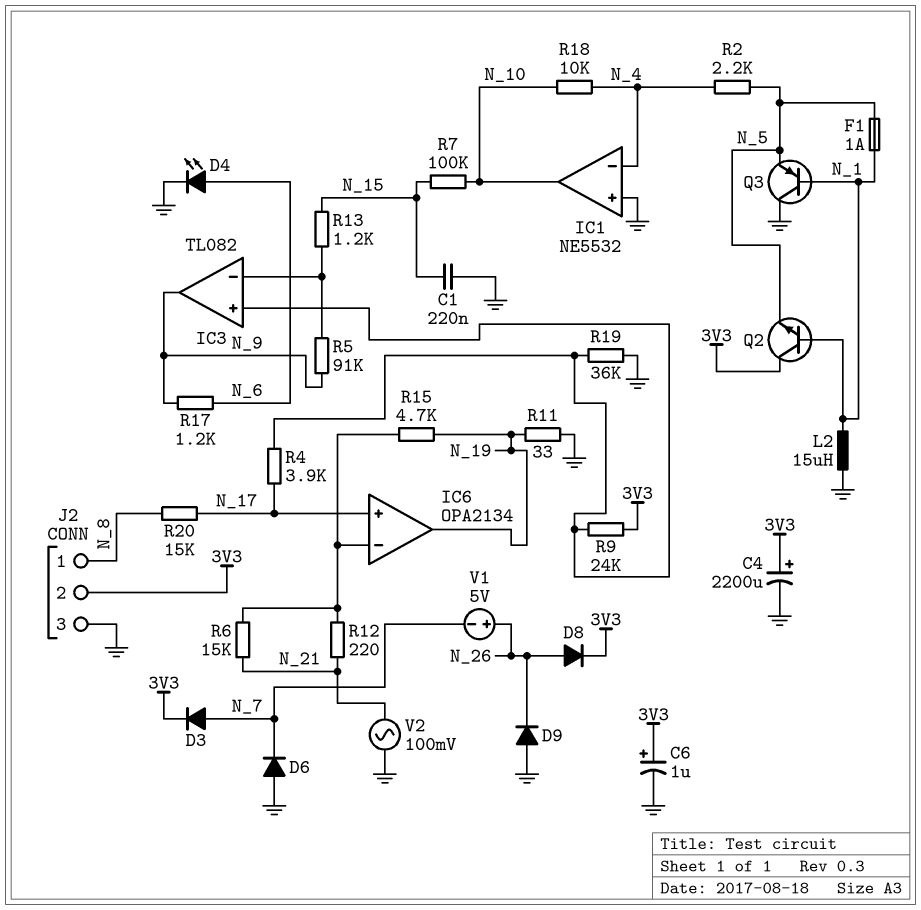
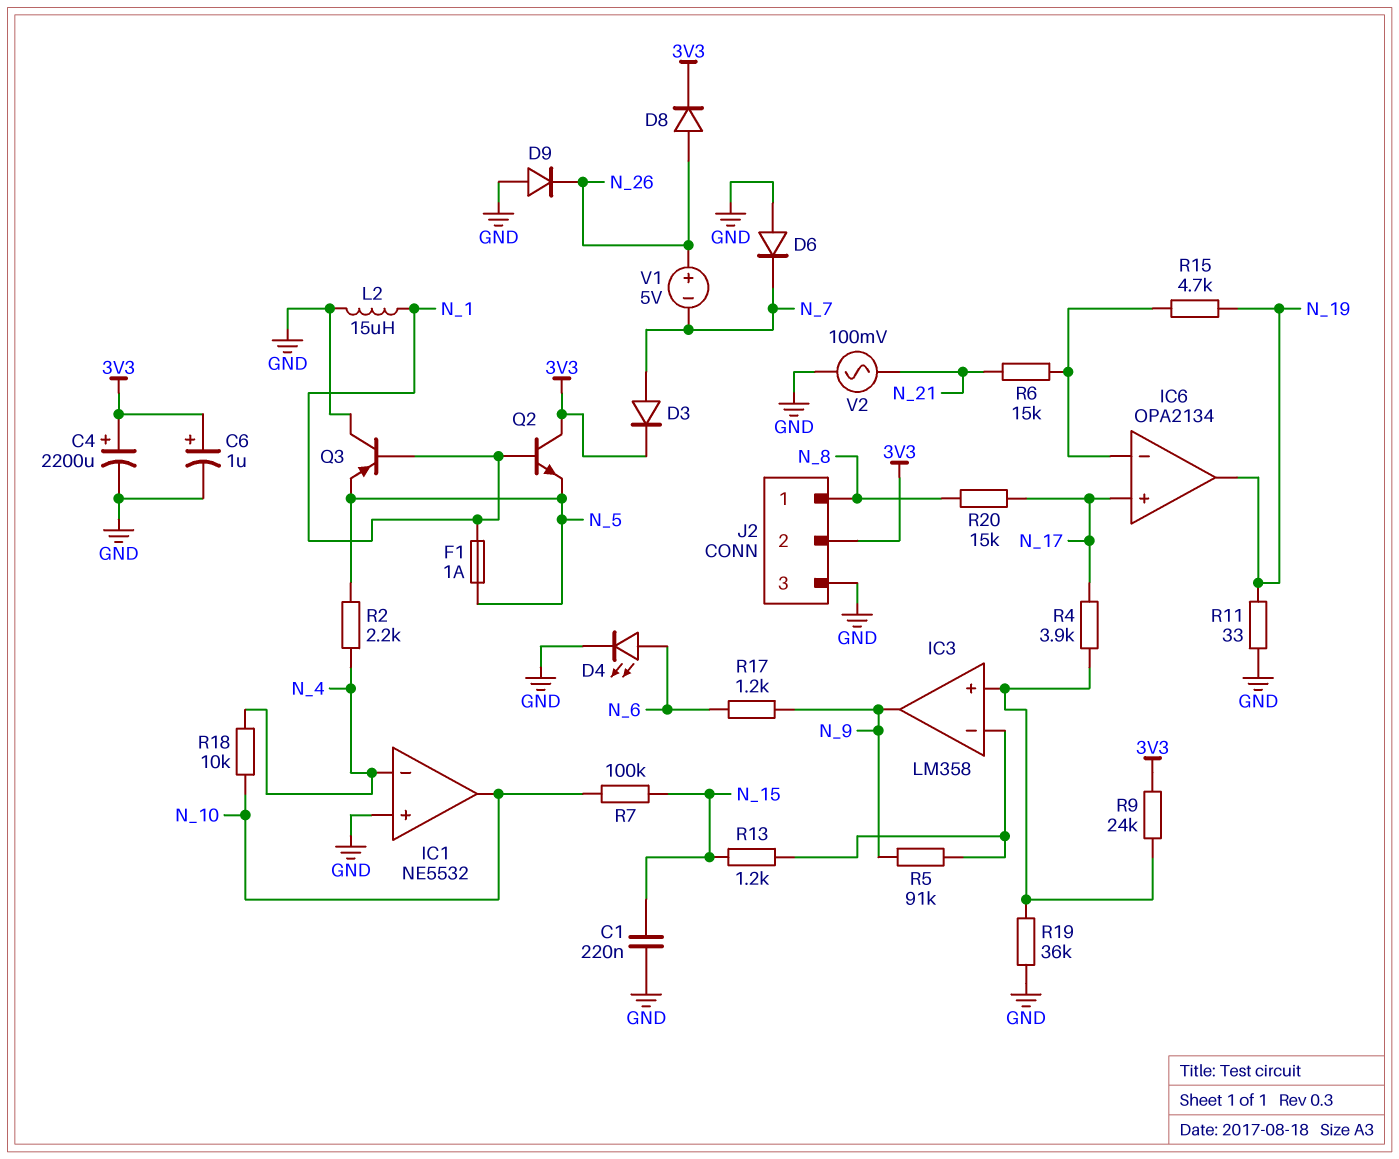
IC3: TL082 -> LM358
R12: 220 (IC6/in-, N_21) -> none

